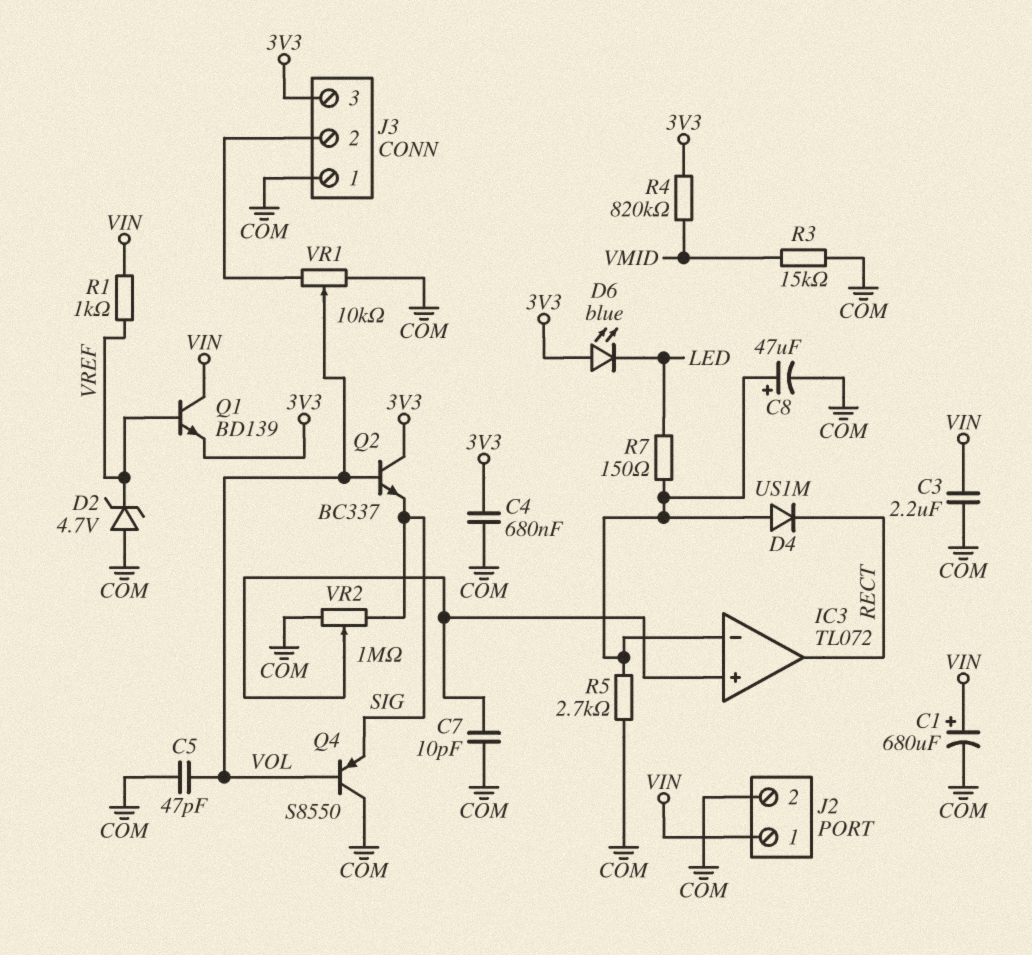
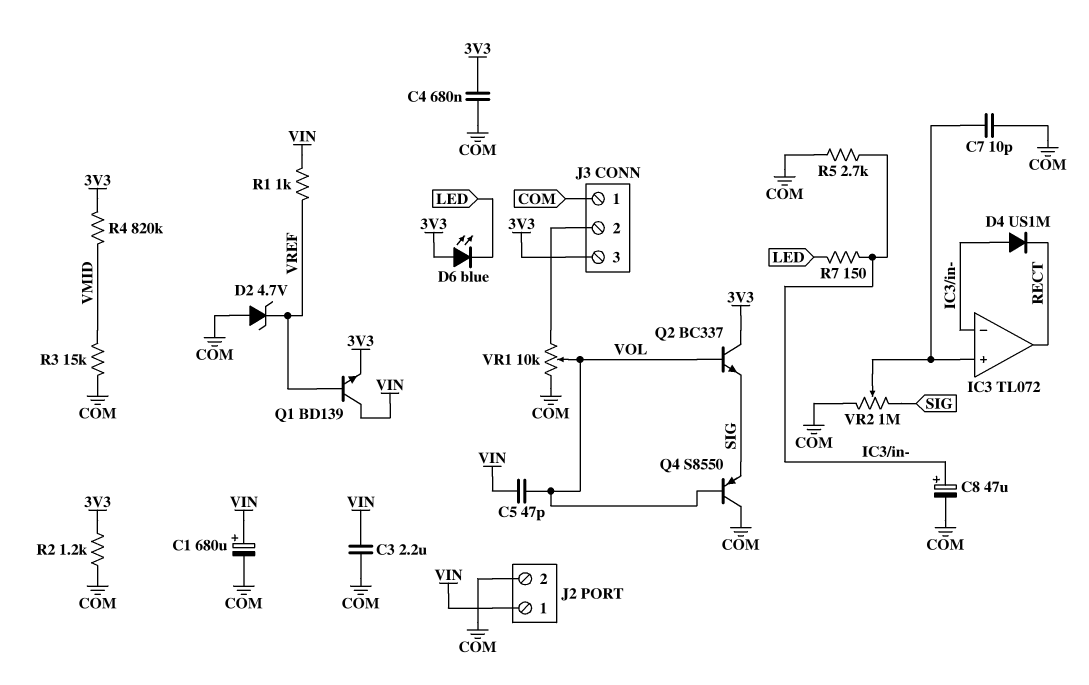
C5: 47pF (COM, VOL) -> 47pF (VIN, VOL)
R2: none -> 1.2k (3V3, COM)

